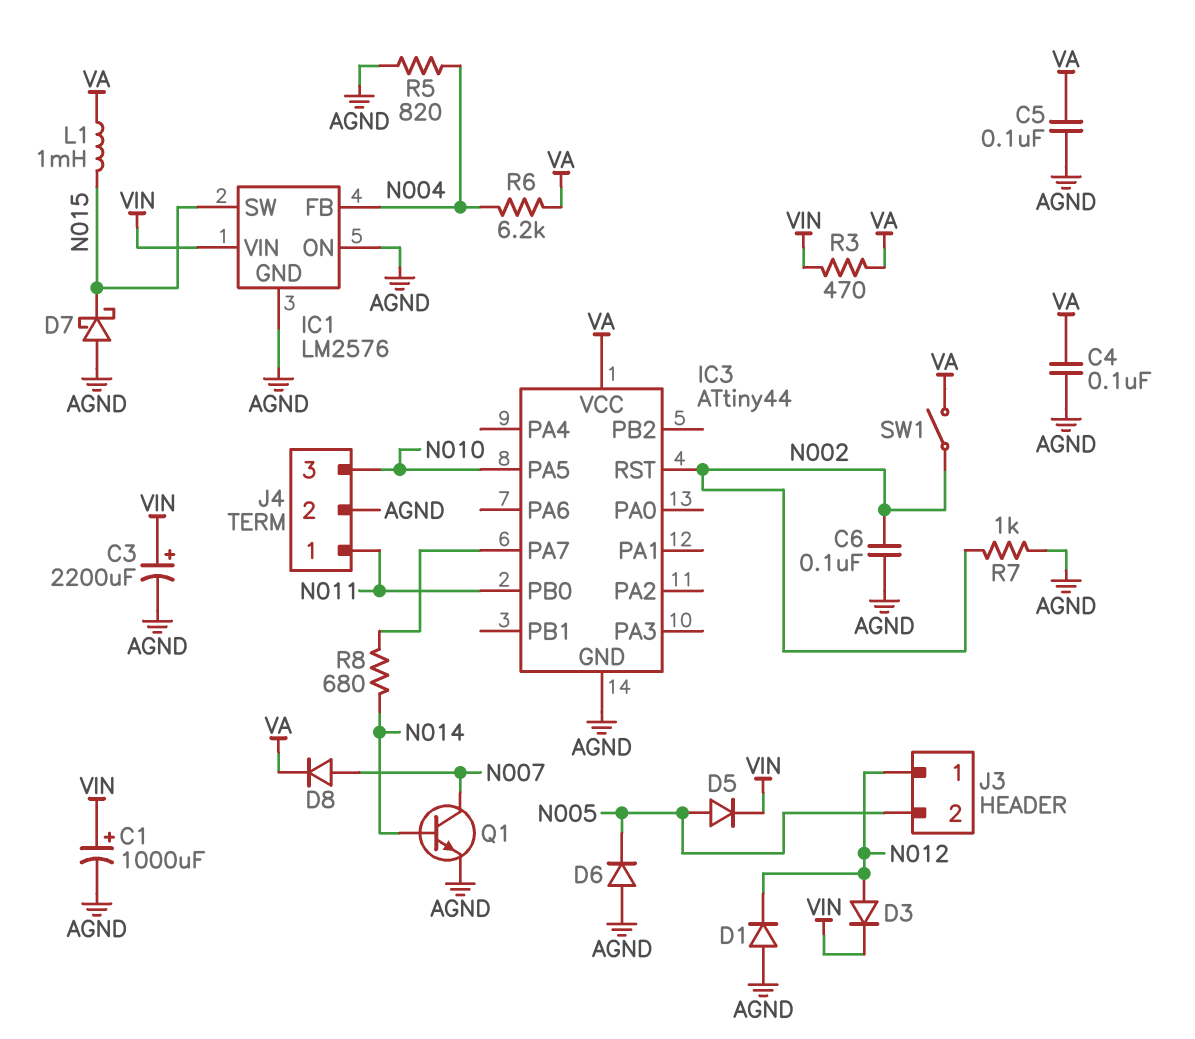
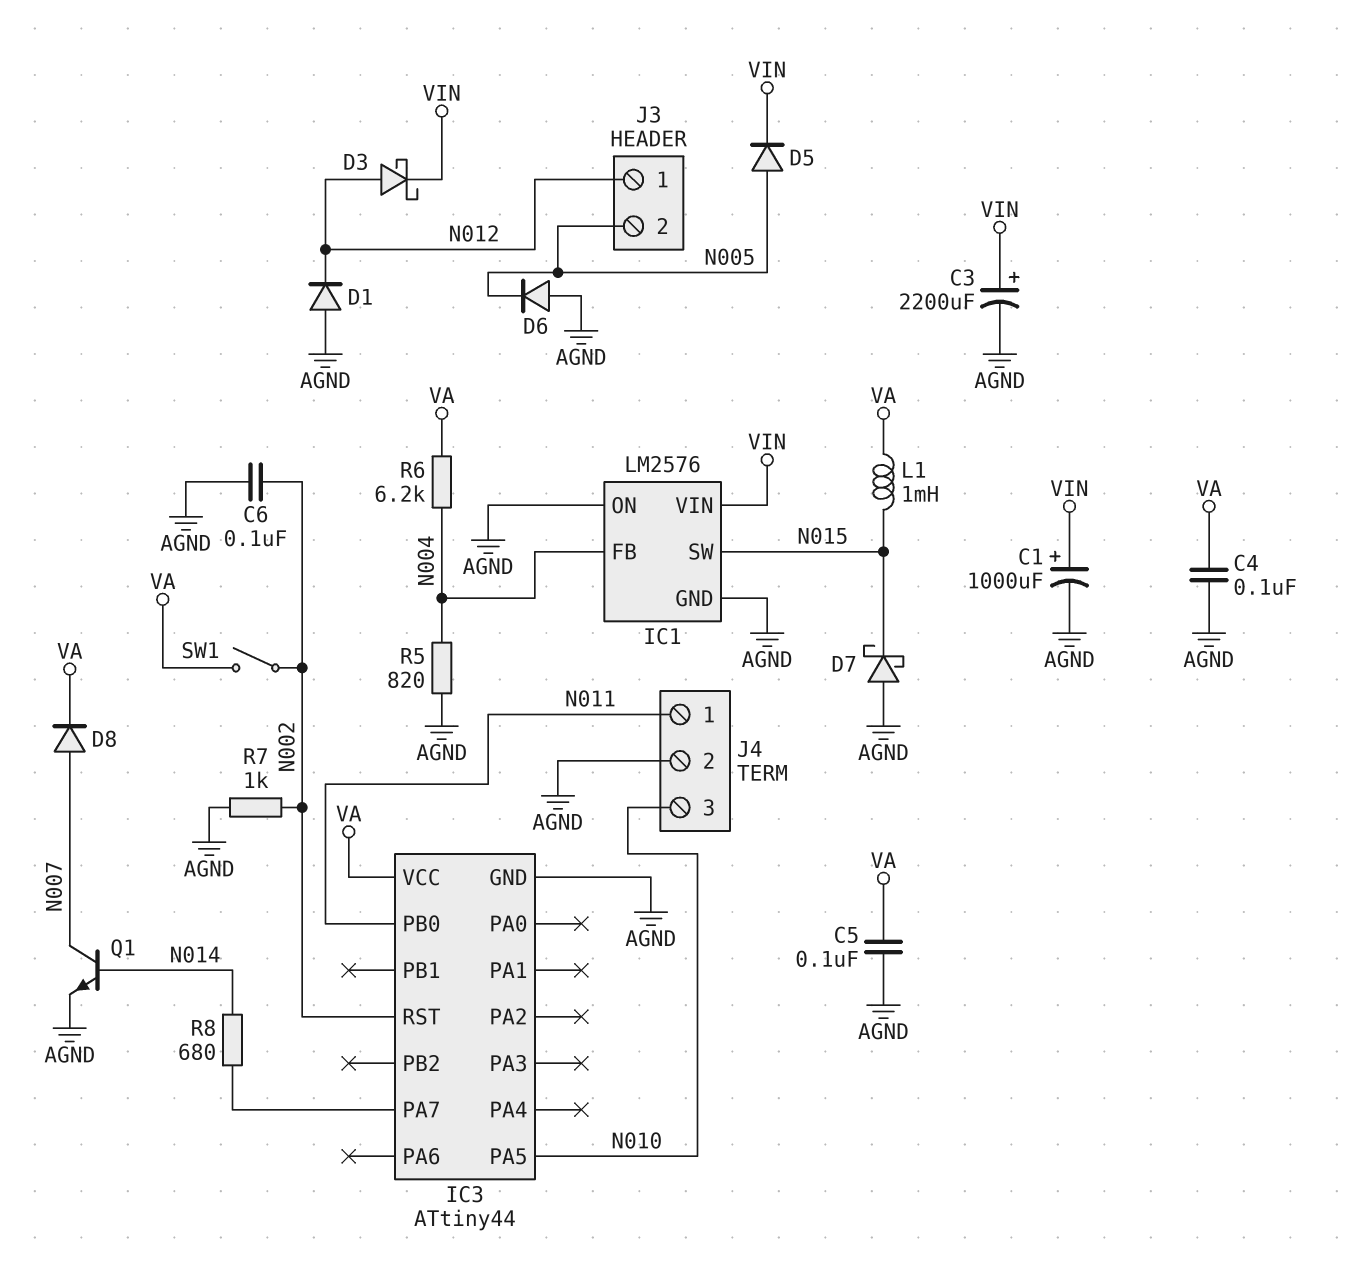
D3: diode (A N012, K VIN) -> schottky (A N012, K VIN)
R3: 470 (VA, VIN) -> none

